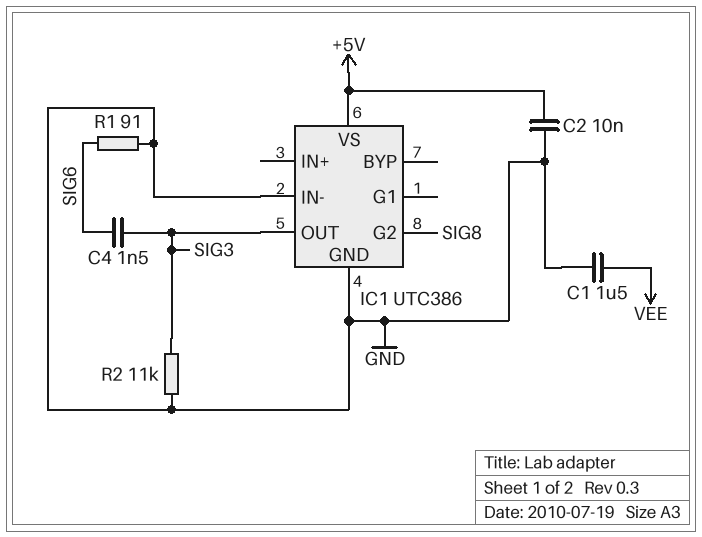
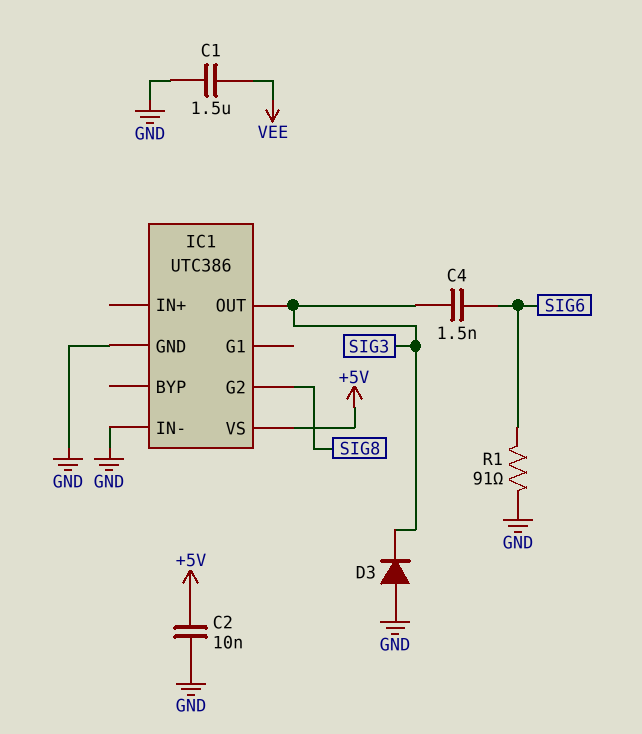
D3: none -> diode (A GND, K SIG3)
R2: 11k (GND, SIG3) -> none

